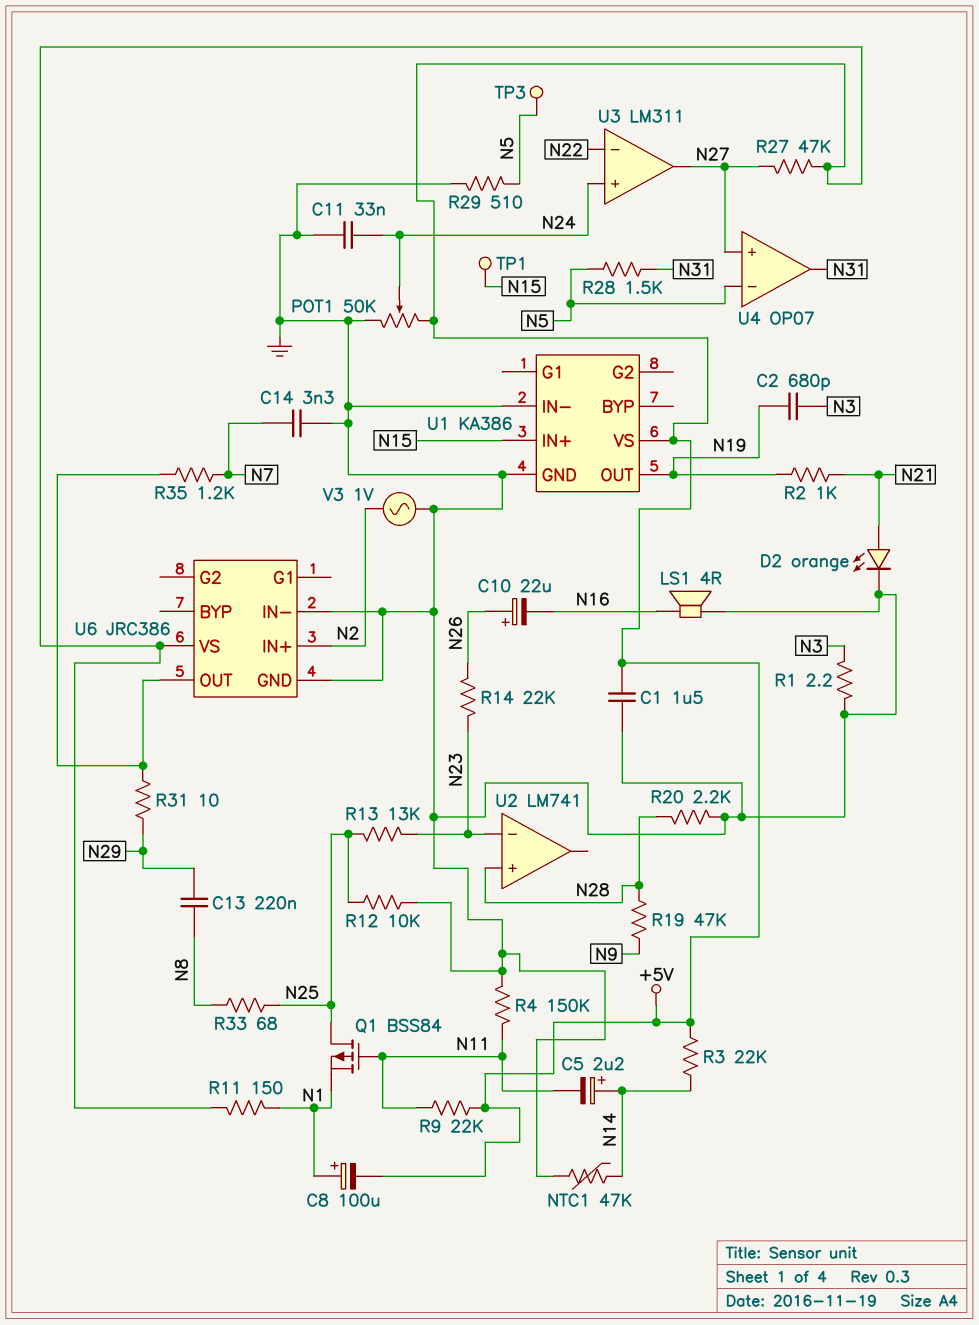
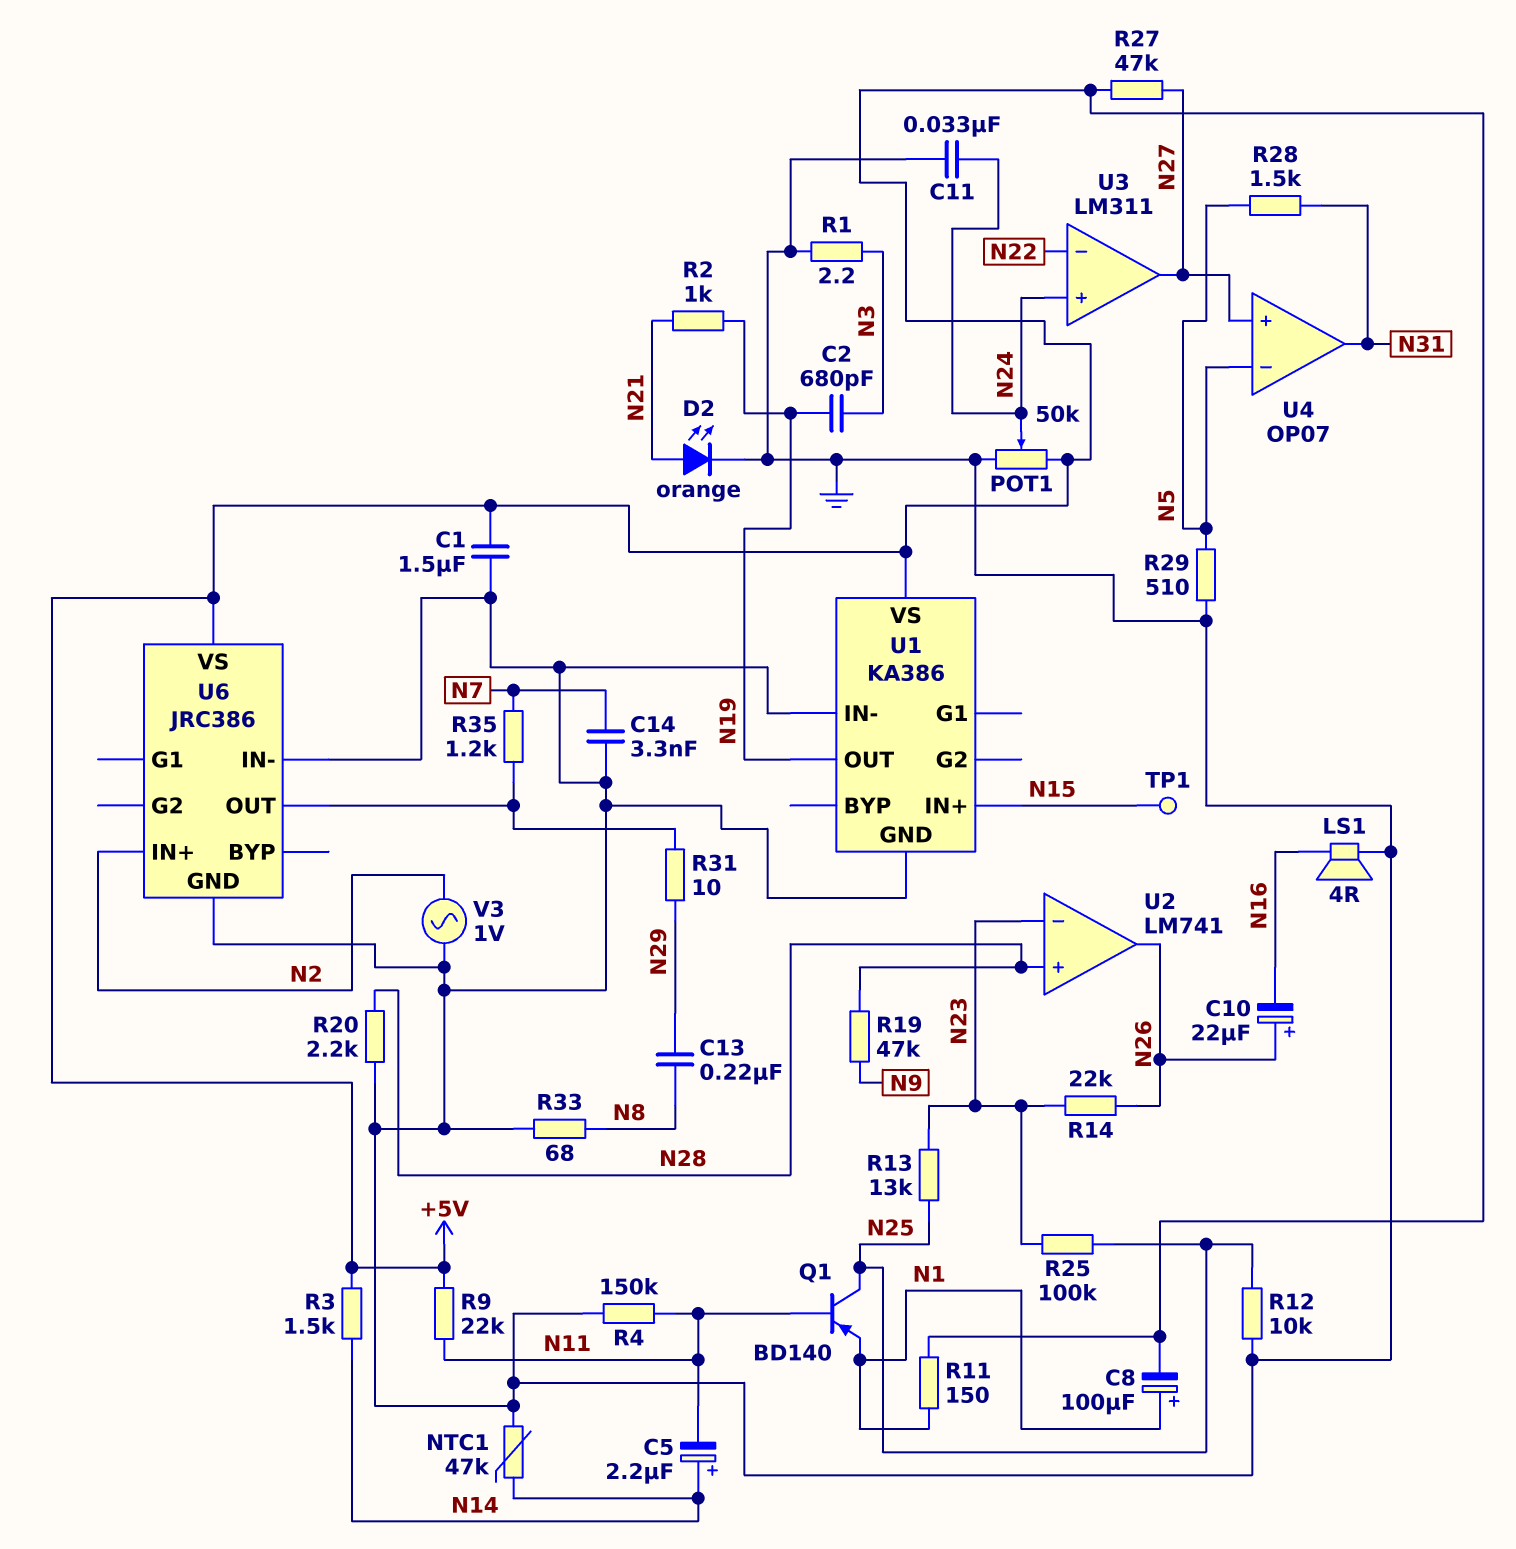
Q1: PMOS BSS84 (G N11, D N25, S N1) -> PNP BD140 (B N11, C N25, E N1)
R3: 22k (+5V, N14) -> 1.5k (+5V, N14)
R25: none -> 100k (N23, N25)
R33: 68 (N8, N25) -> 68 (GND, N8)
TP3: test point (N5) -> none
U2 pin out: none -> N26

